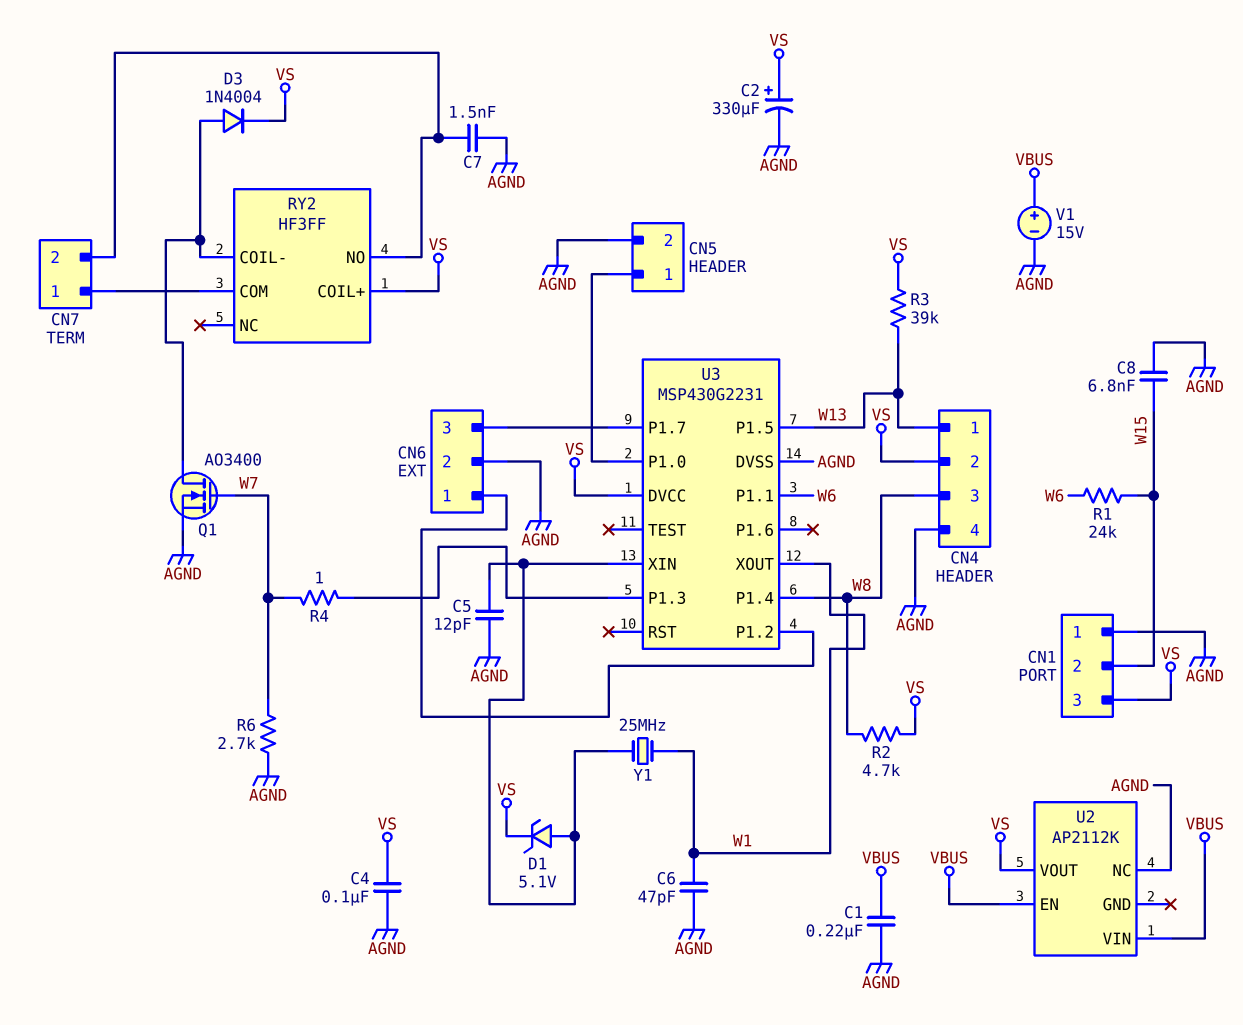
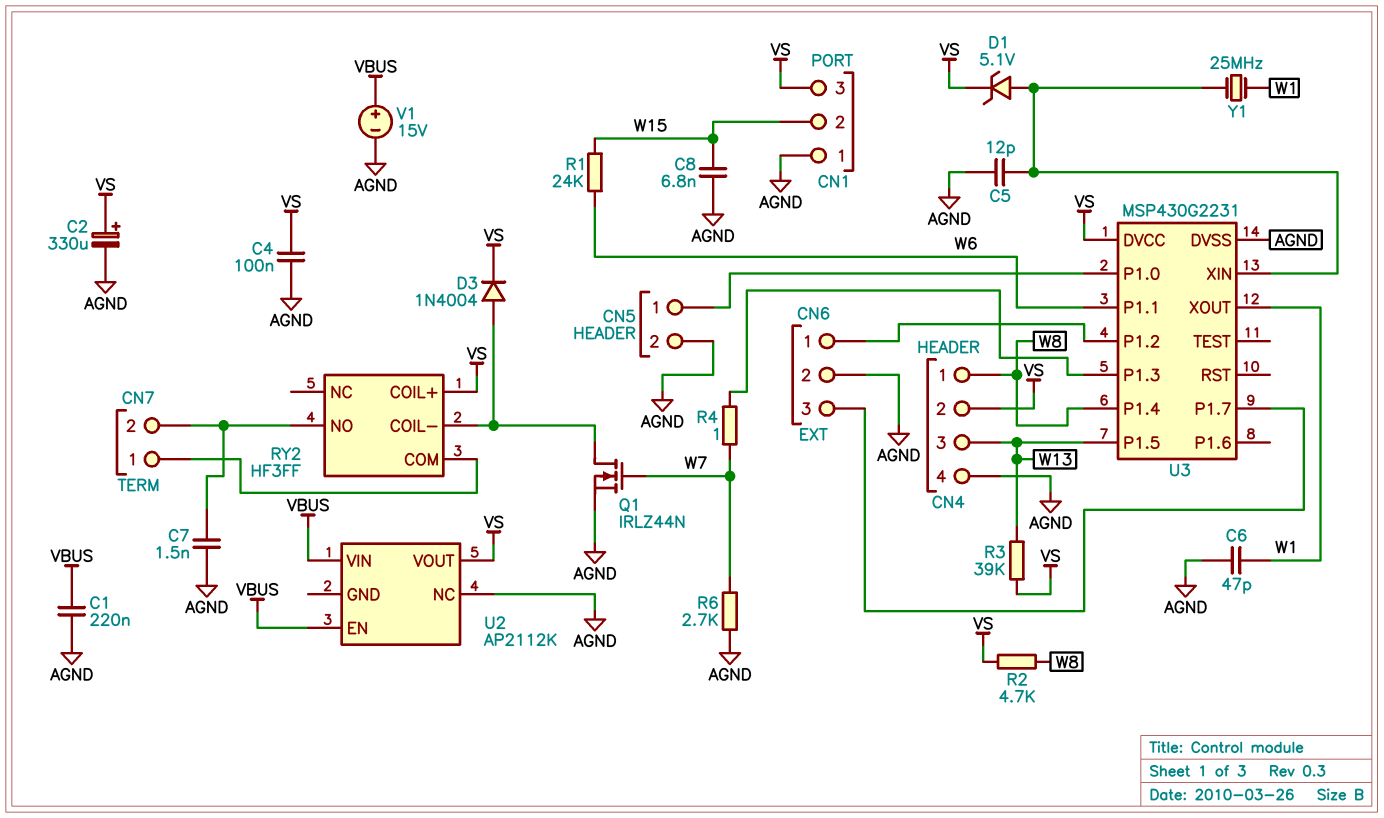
CN4 pin 1: W13 -> W8
CN4 pin 3: W8 -> W13
Q1: NMOS AO3400 (G W7, D RY2/COIL-, S AGND) -> NMOS IRLZ44N (G W7, D RY2/COIL-, S AGND)

